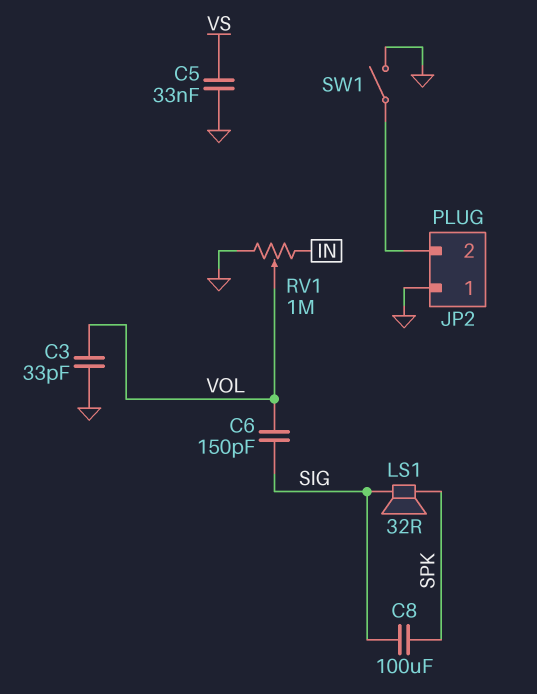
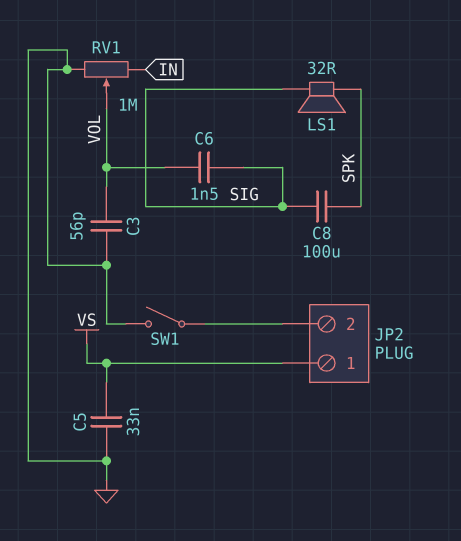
C3: 33pF (GND, VOL) -> 56pF (GND, VOL)
C6: 150pF (SIG, VOL) -> 1.5nF (SIG, VOL)
JP2 pin 1: GND -> VS

